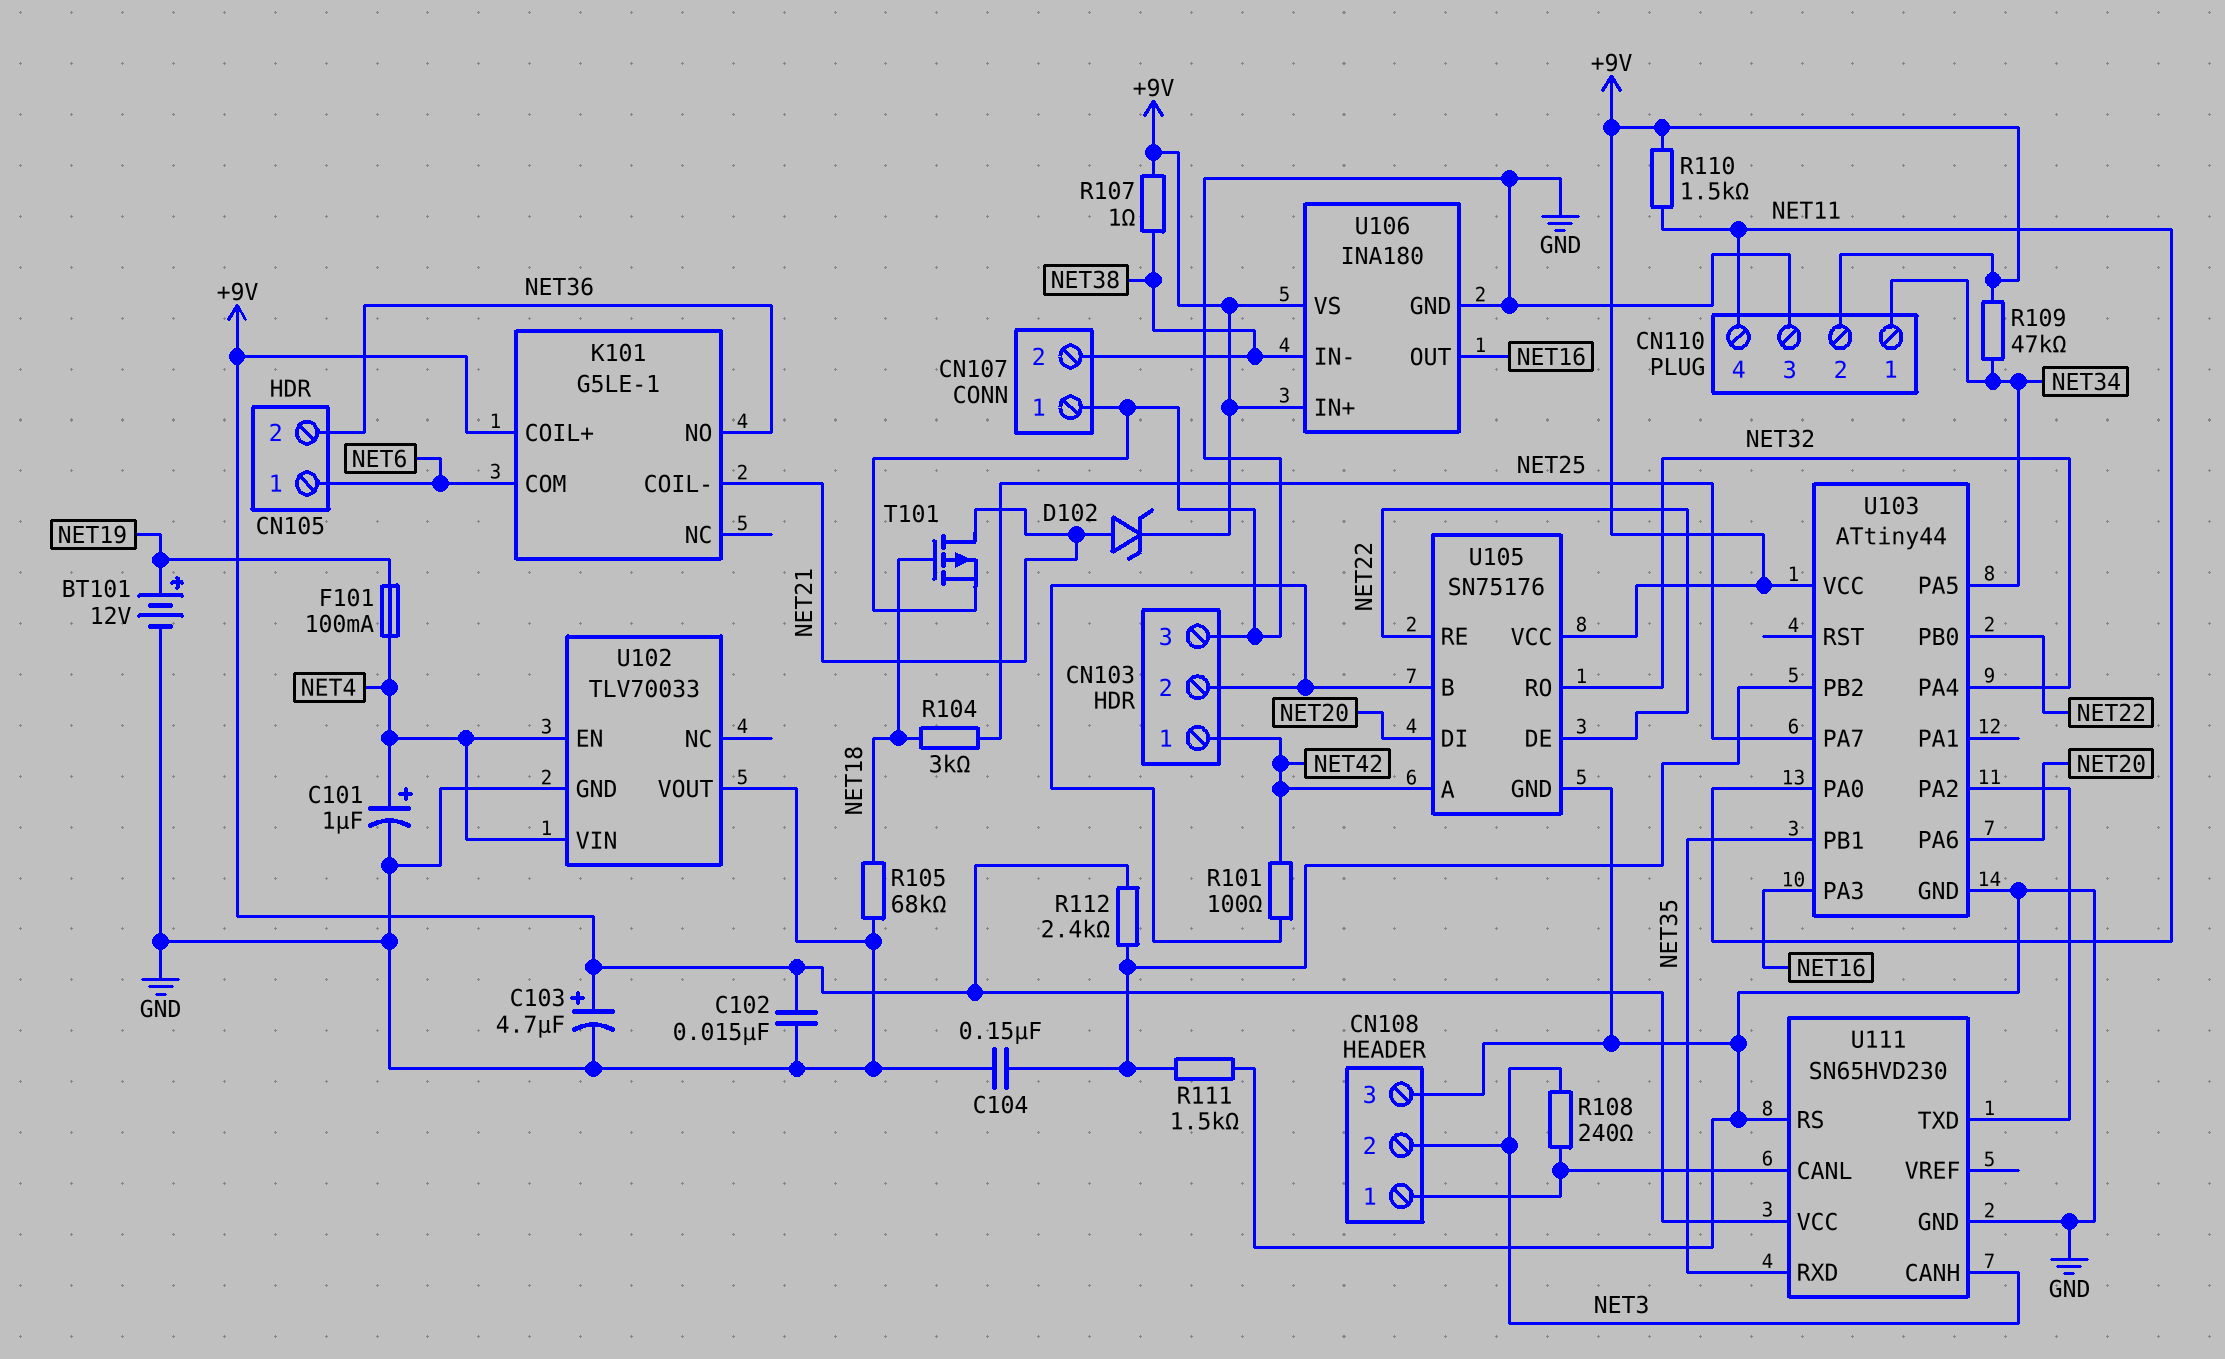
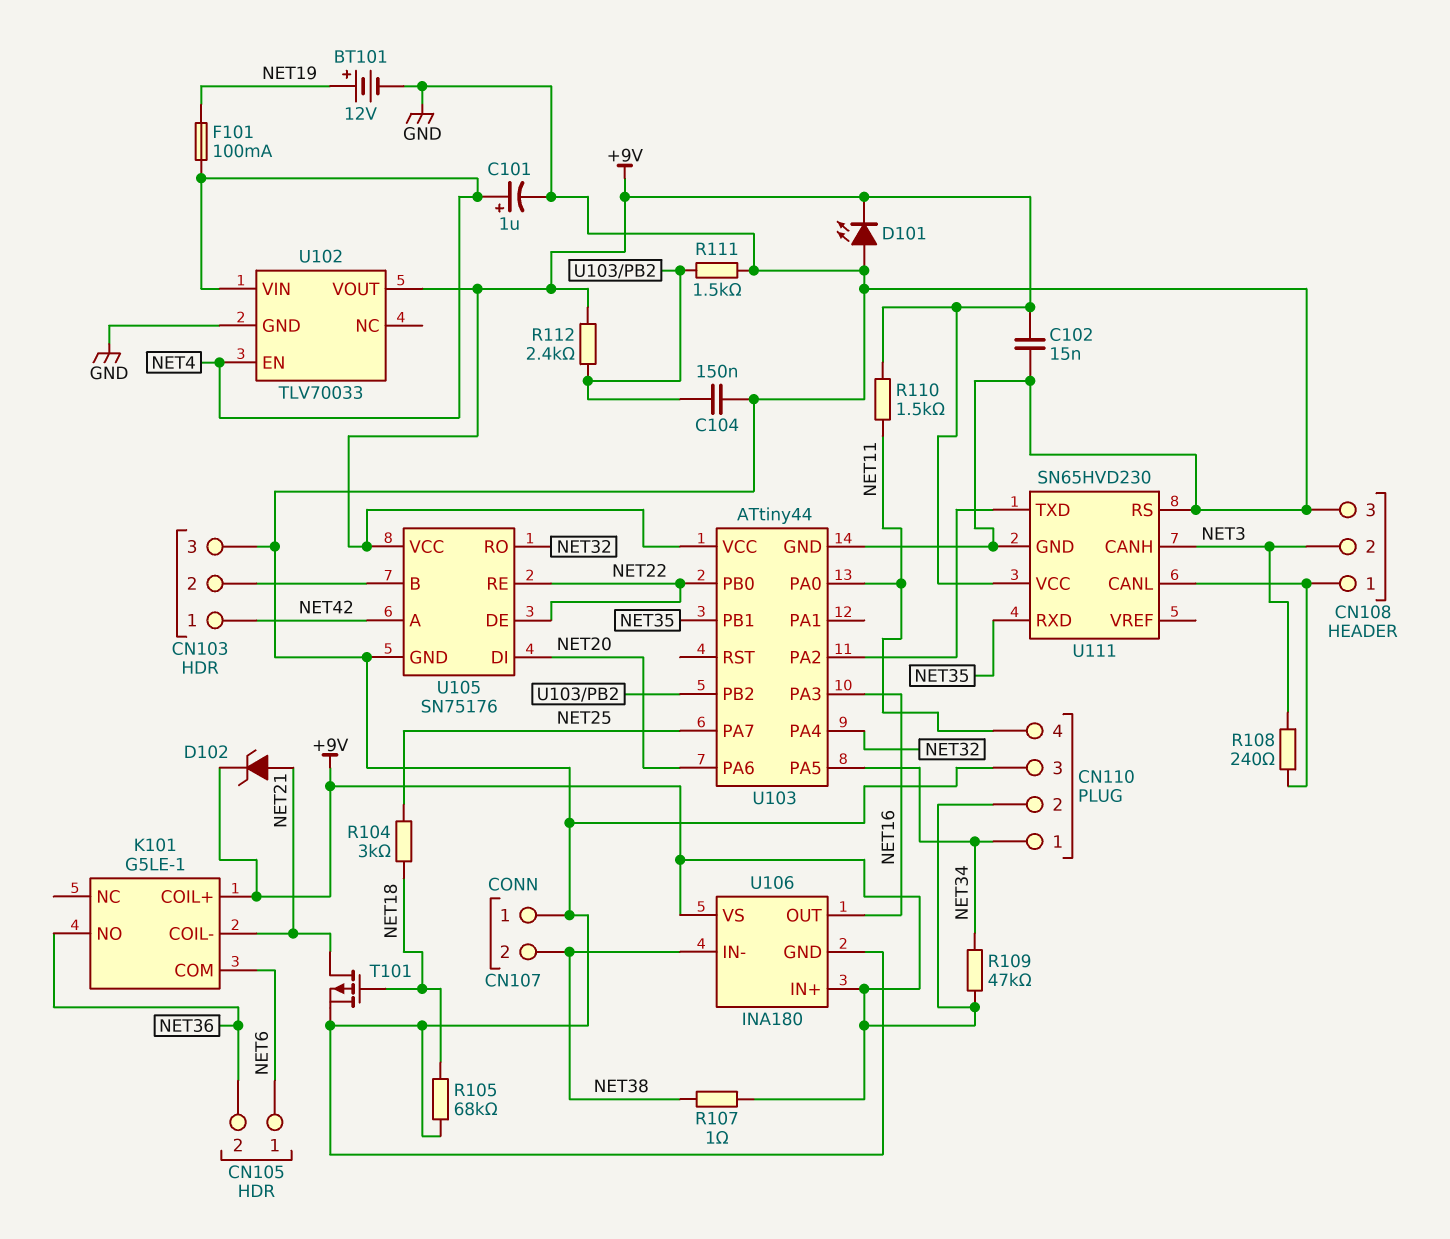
C103: 4.7uF (plus +9V, minus GND) -> none
D101: none -> LED (A GND, K +9V)
R101: 100 (CN103/2, NET42) -> none
U102 pin VOUT: GND -> +9V

